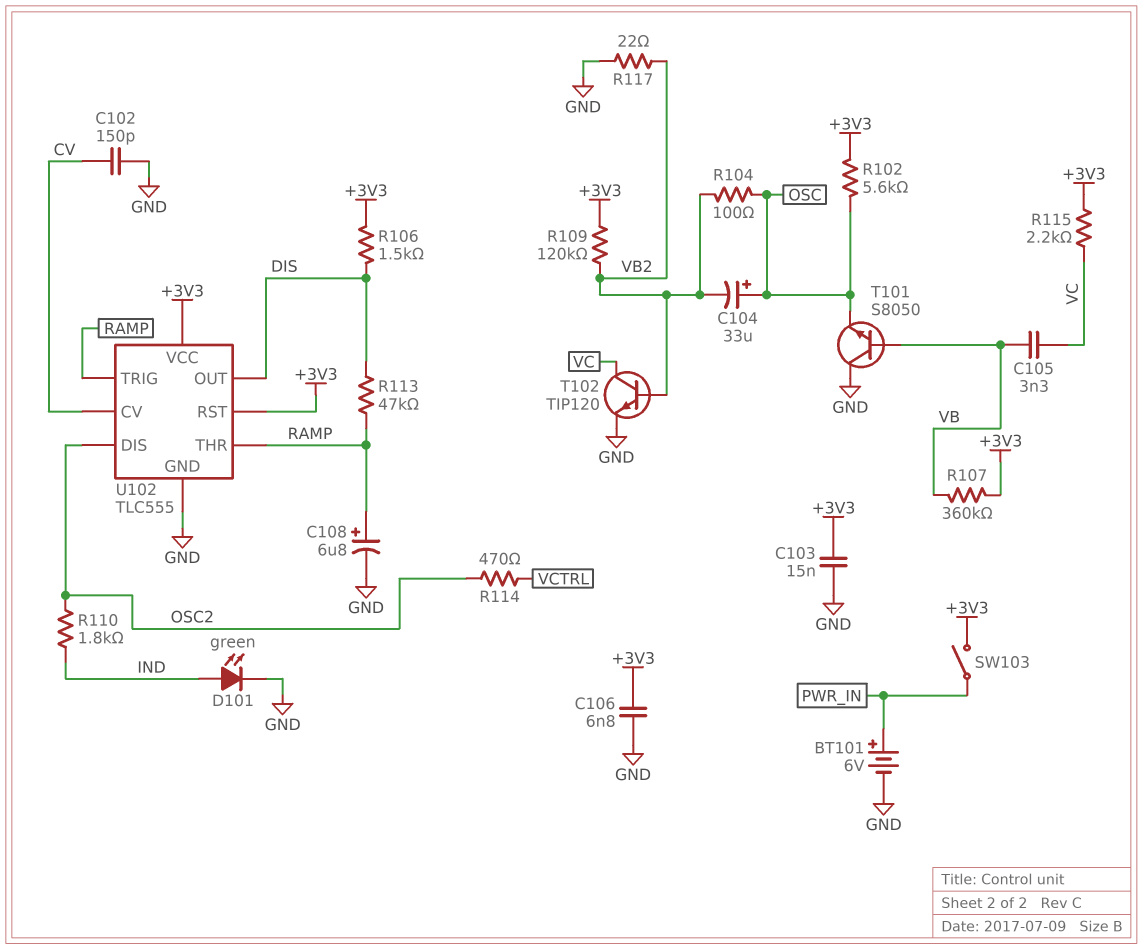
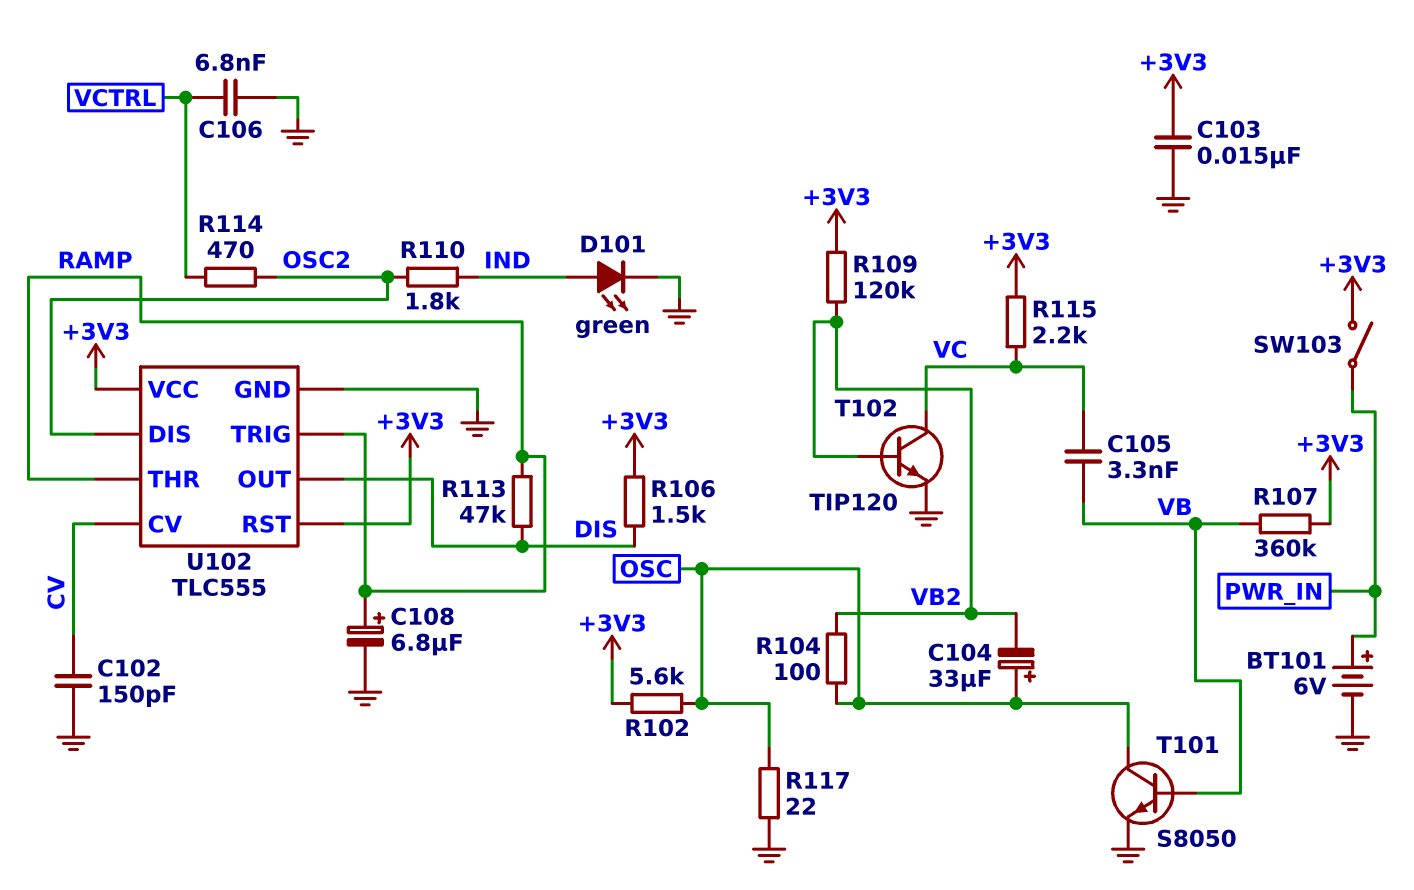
C106: 6.8nF (+3V3, GND) -> 6.8nF (GND, VCTRL)
R117: 22 (GND, VB2) -> 22 (GND, OSC)
T101: NPN S8050 (B VB, C GND, E OSC) -> NPN S8050 (B VB, C OSC, E GND)

